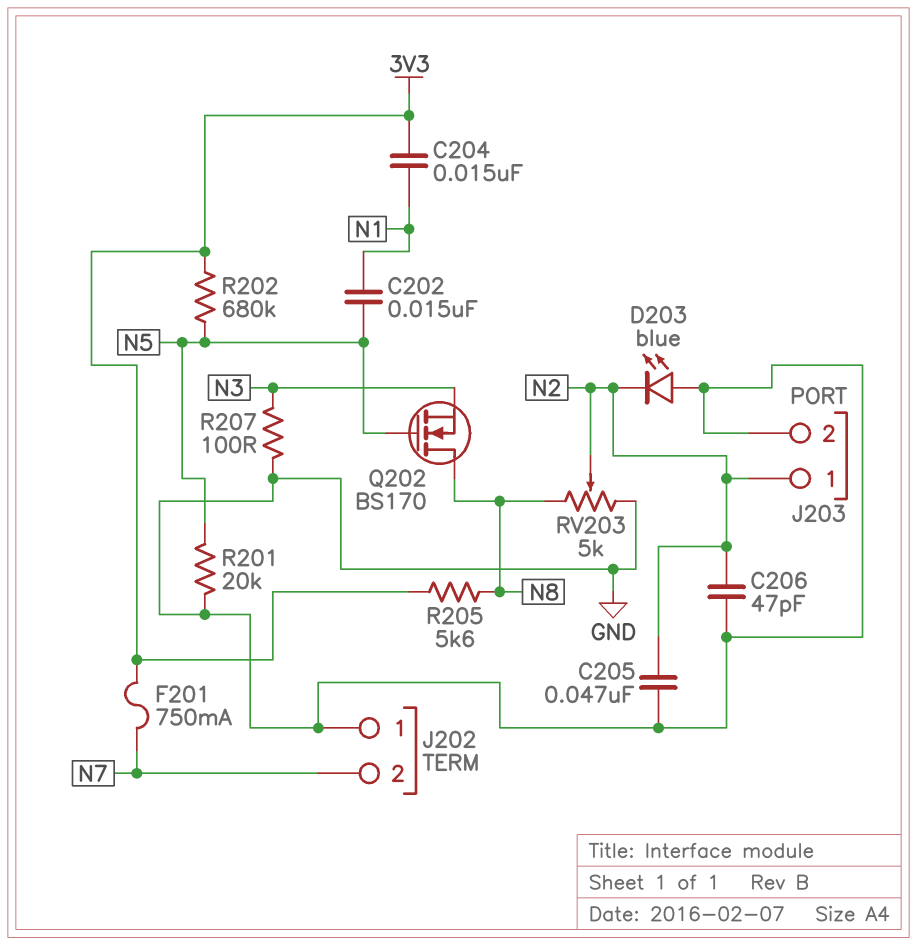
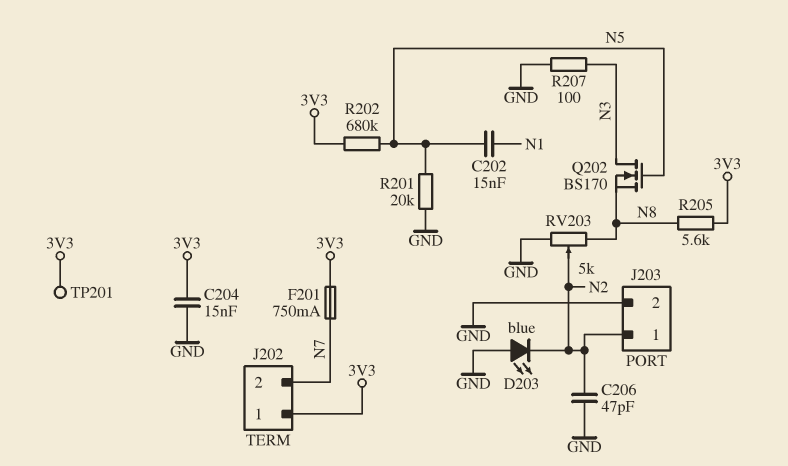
C204: 15nF (3V3, N1) -> 15nF (3V3, GND)
C205: 47nF (GND, N2) -> none
J202 pin 1: GND -> 3V3
Q202: NMOS BS170 (G N5, D N8, S N3) -> NMOS BS170 (G N5, D N3, S N8)
TP201: none -> test point (3V3)

